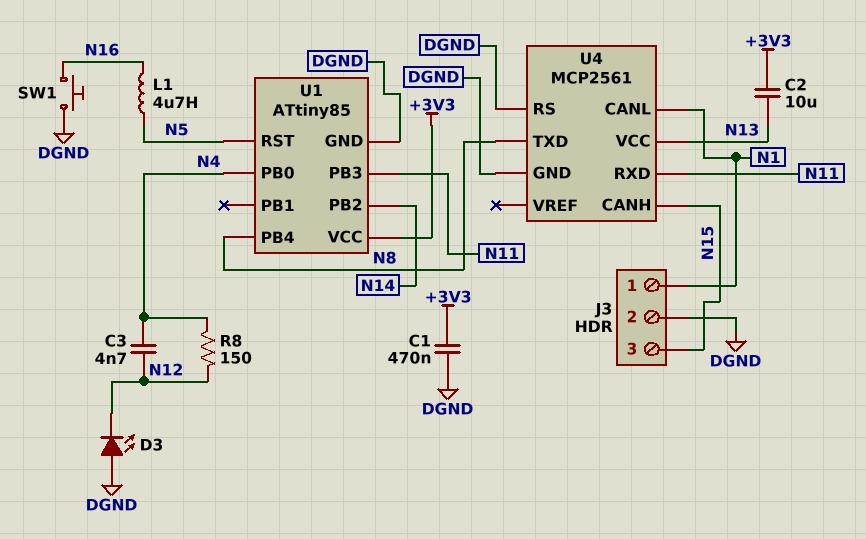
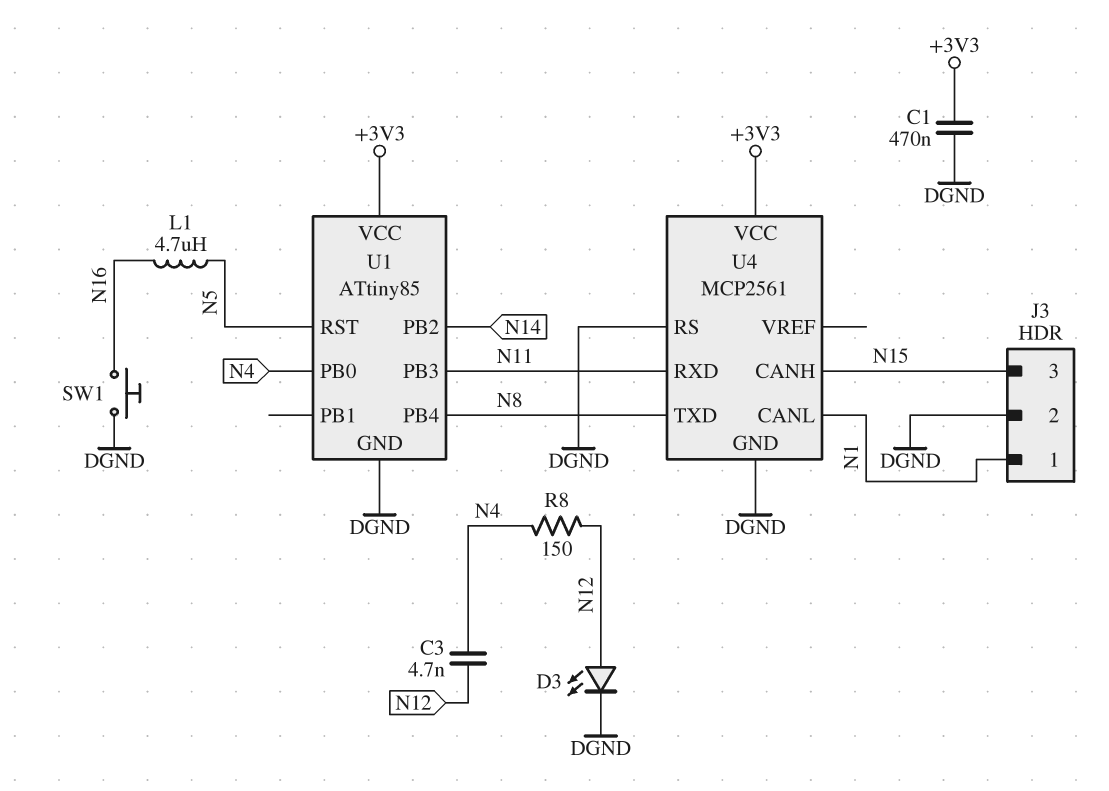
C2: 10uF (+3V3, N13) -> none
D3: LED (A DGND, K N12) -> LED (A N12, K DGND)
U4 pin VCC: N13 -> +3V3

